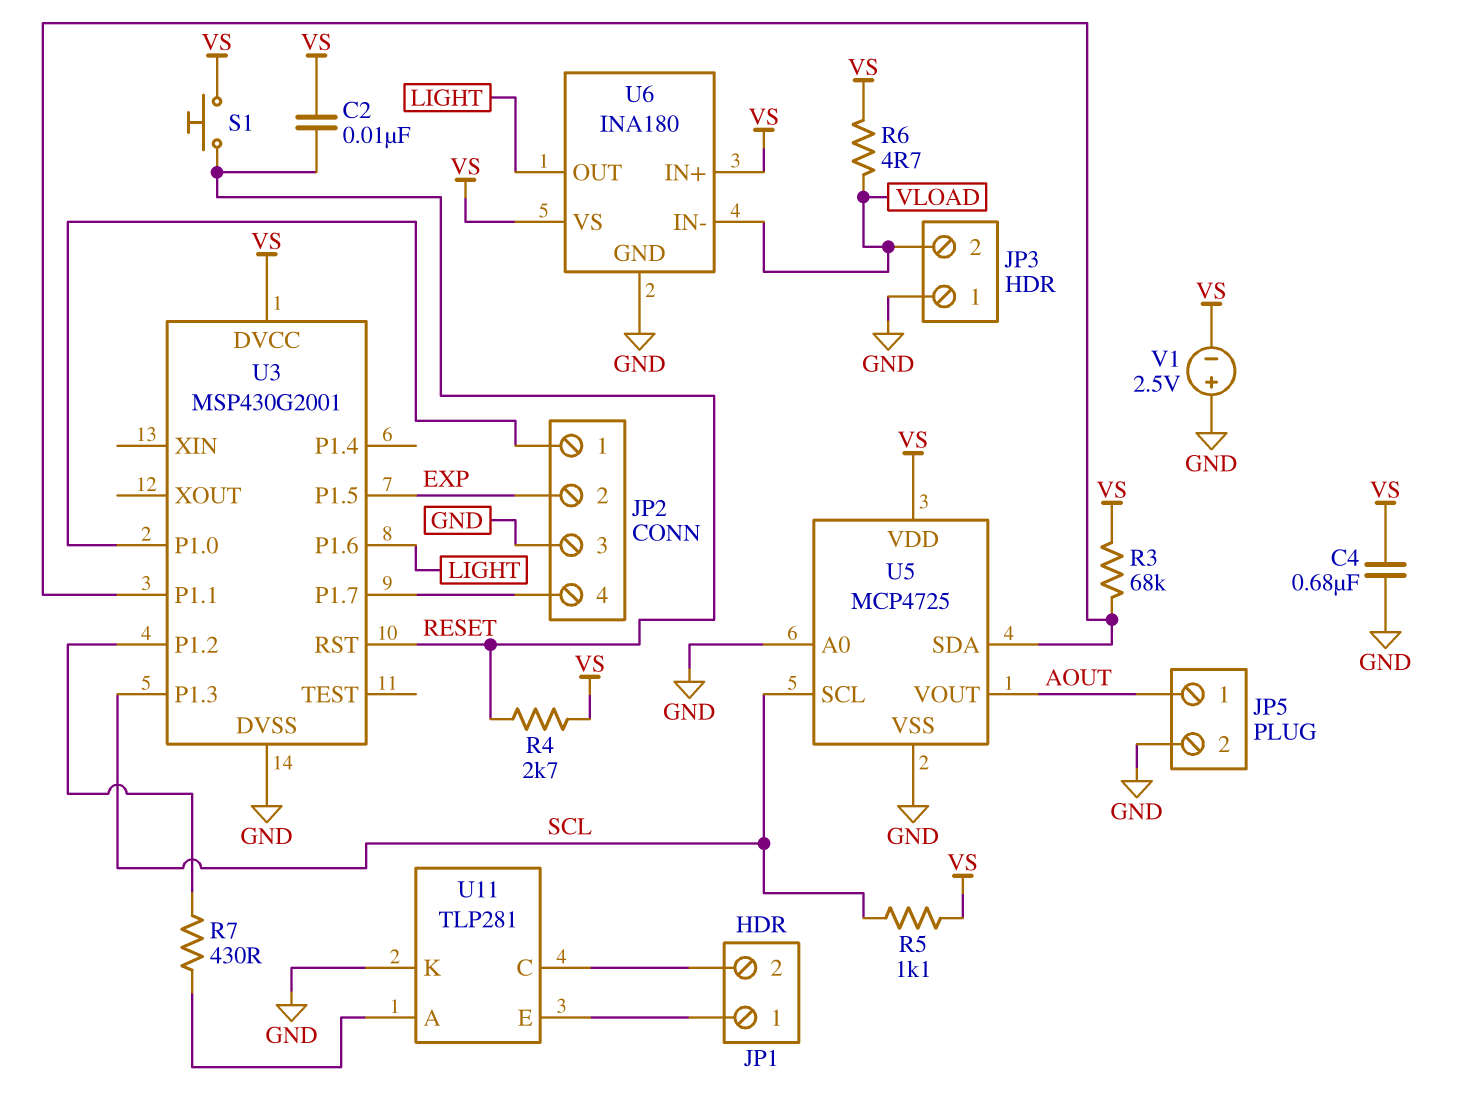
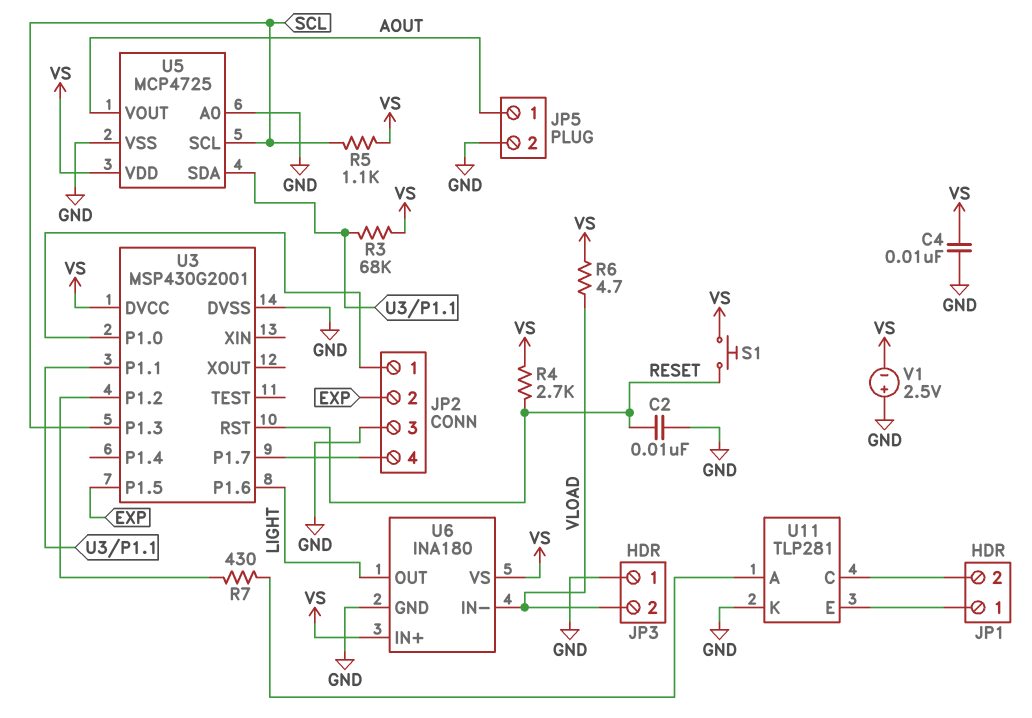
C2: 10nF (RESET, VS) -> 10nF (GND, RESET)
C4: 680nF (GND, VS) -> 10nF (GND, VS)

